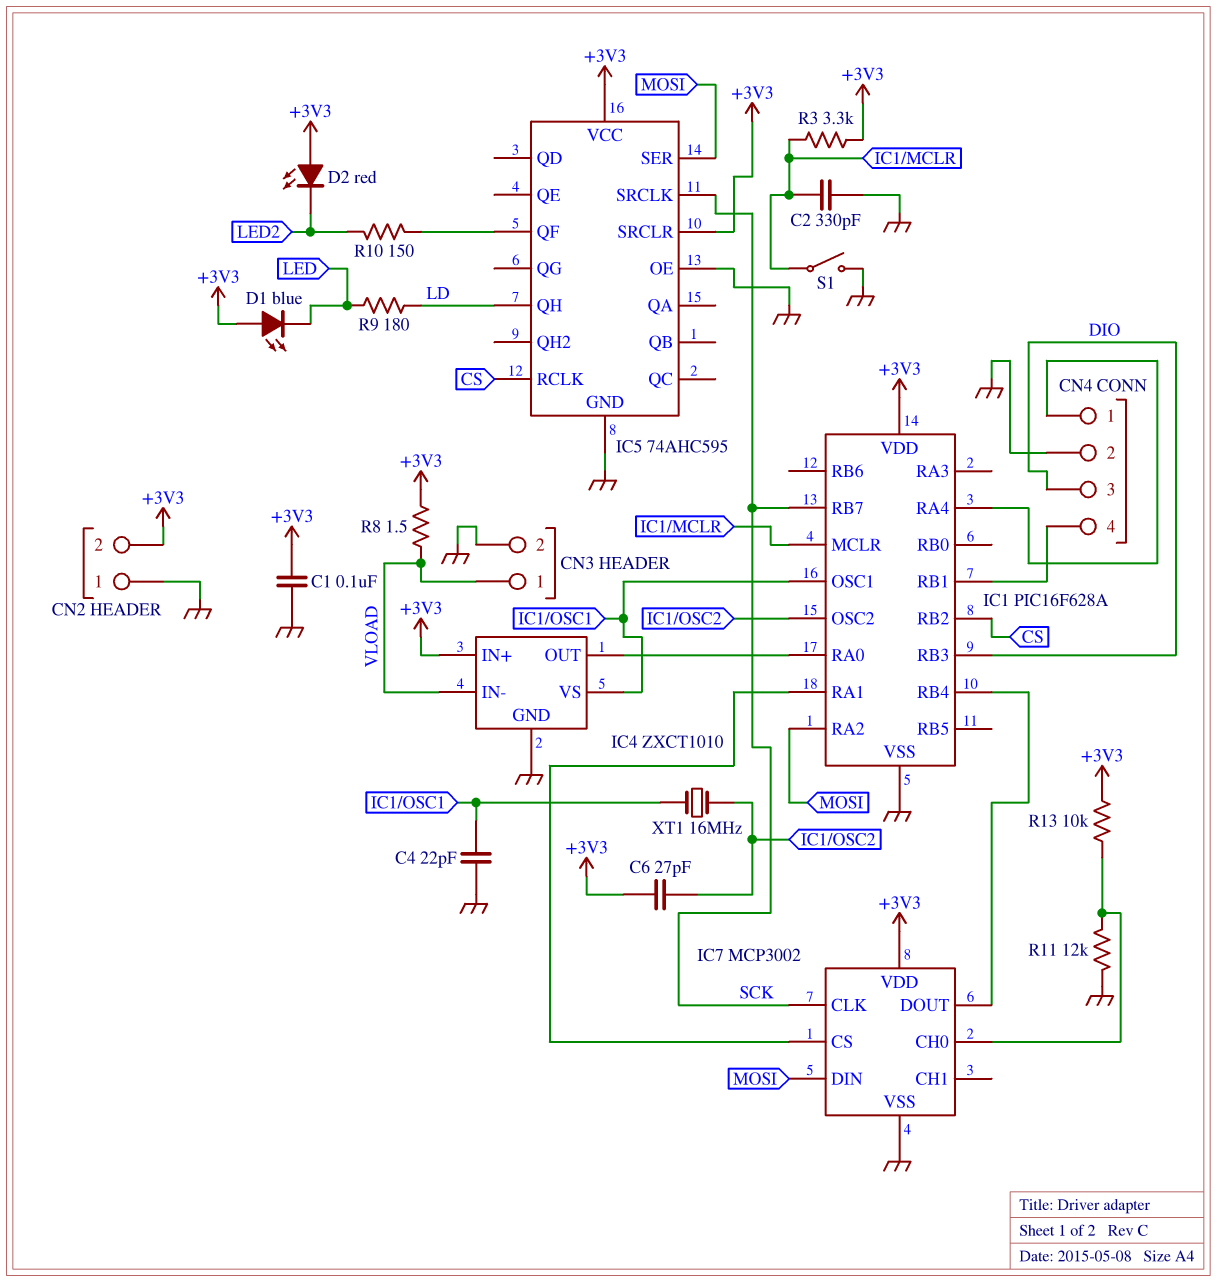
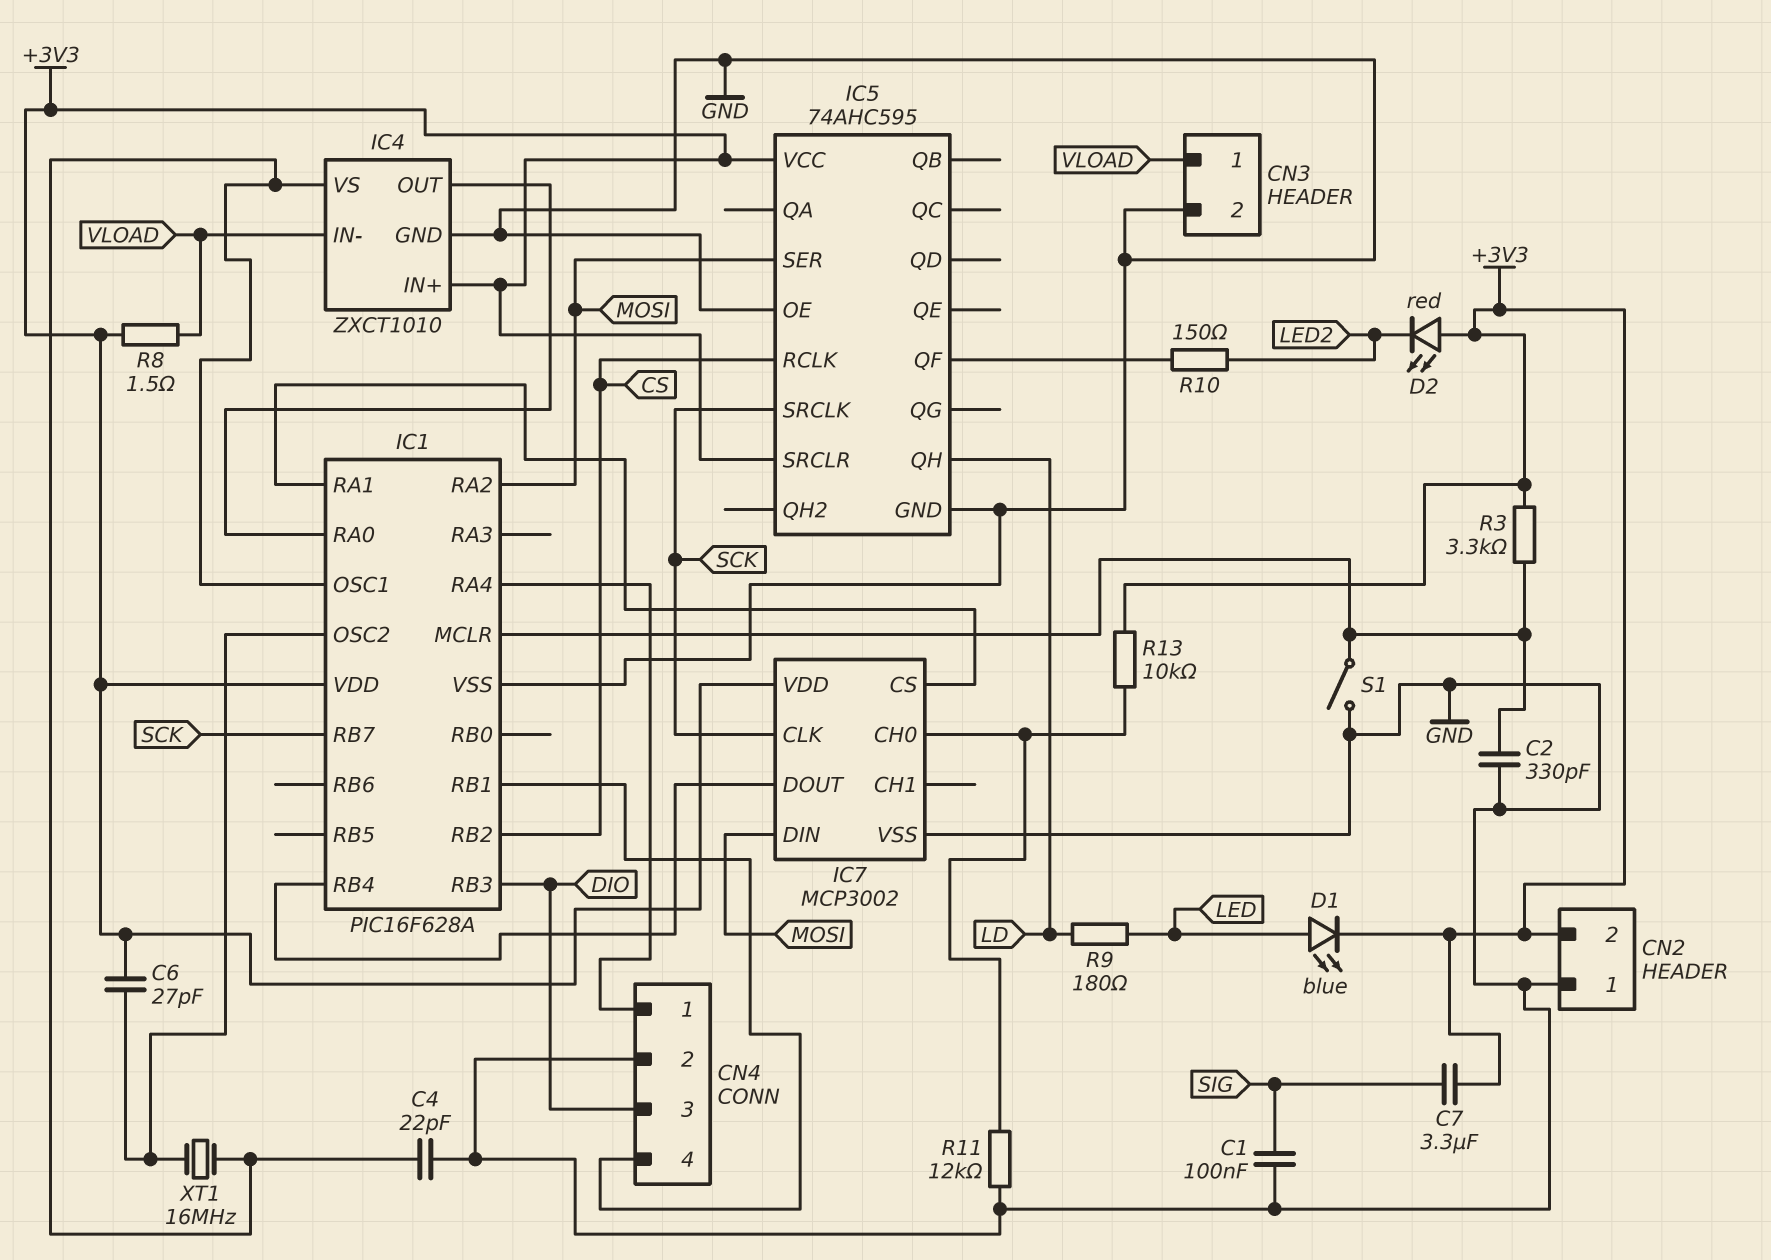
C1: 100nF (+3V3, GND) -> 100nF (GND, SIG)
C7: none -> 3.3uF (+3V3, SIG)
D1: LED blue (A +3V3, K LED) -> LED blue (A LED, K +3V3)

